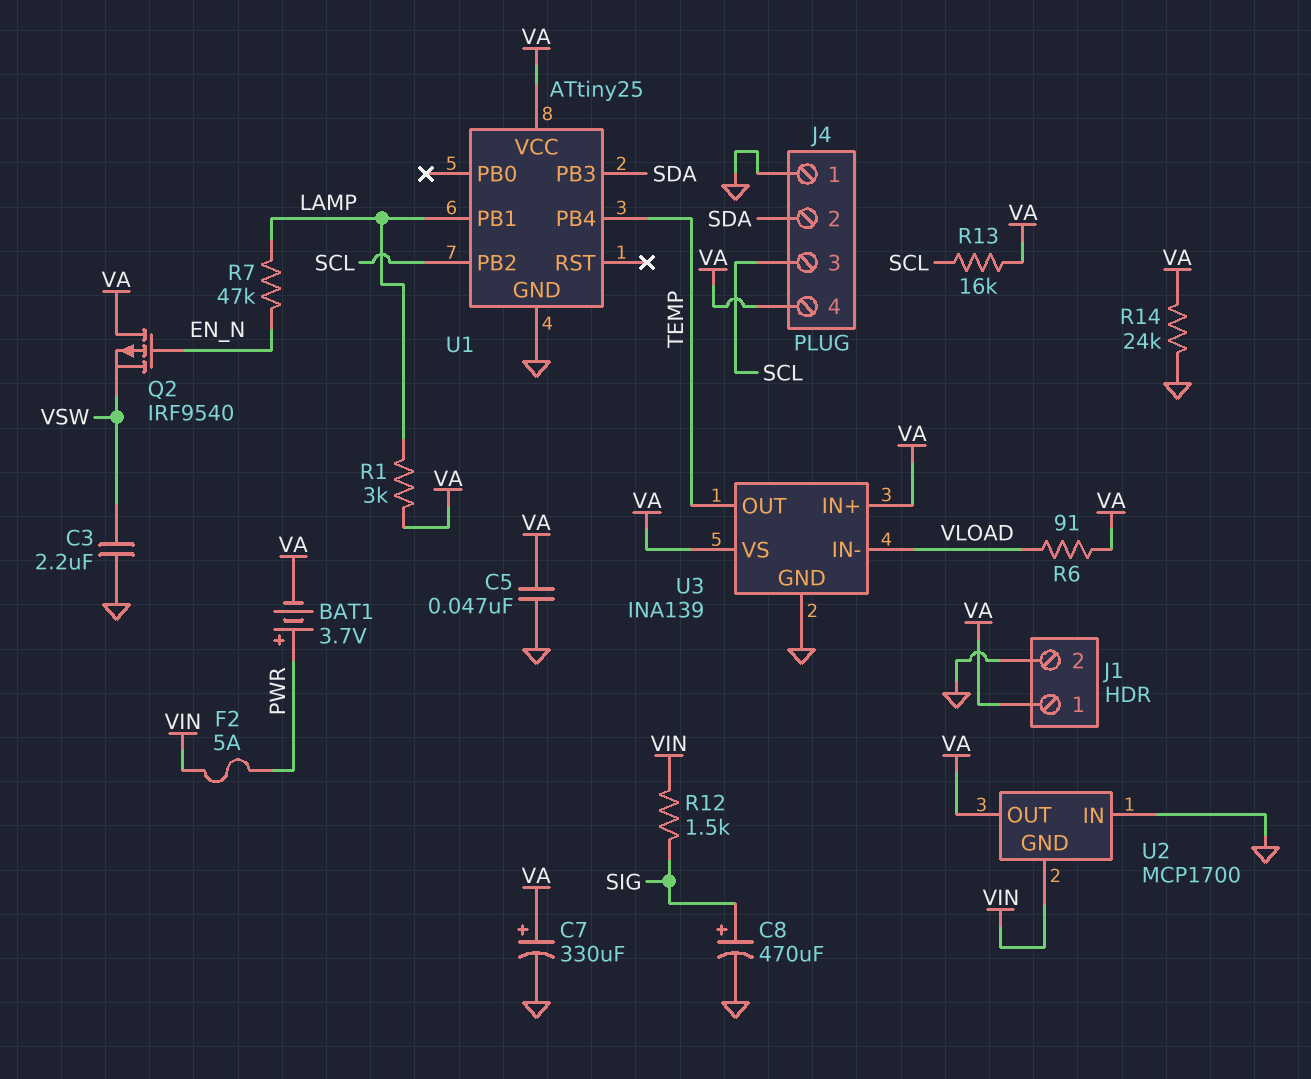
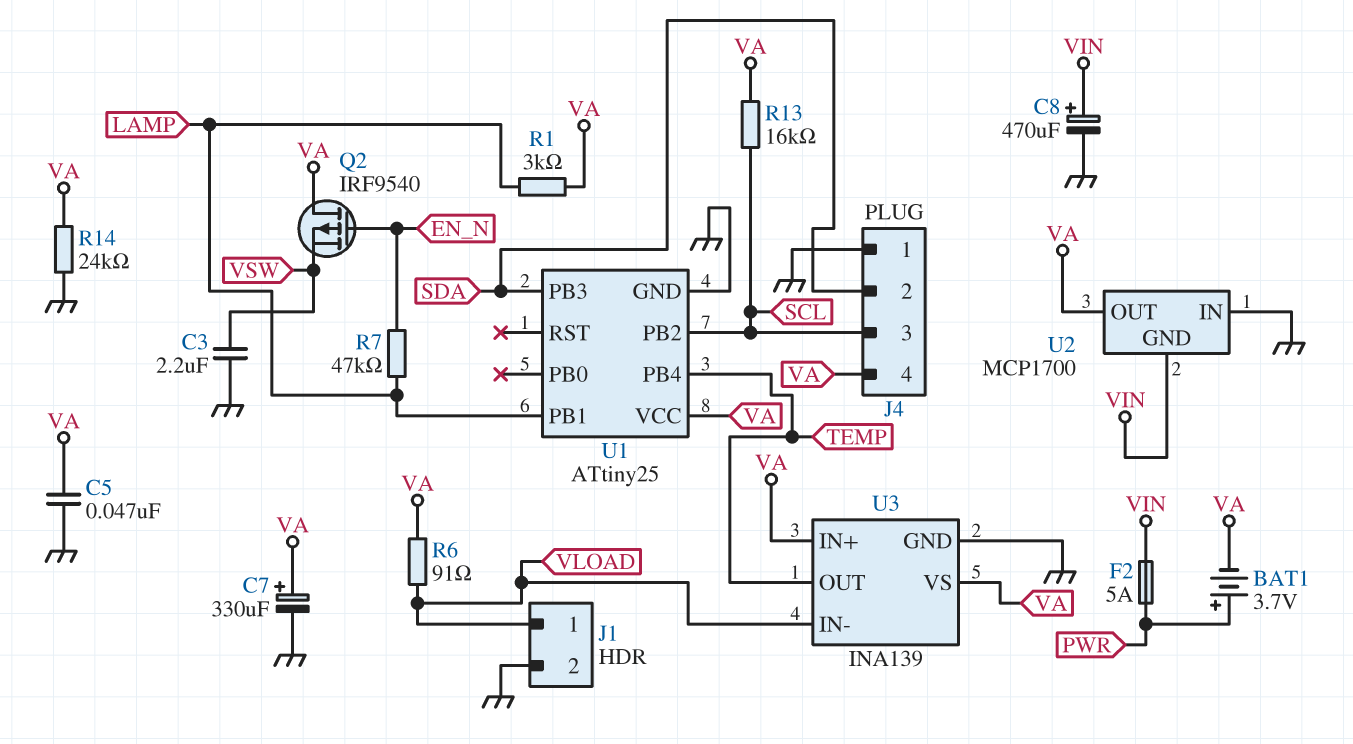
C8: 470uF (plus SIG, minus GND) -> 470uF (plus VIN, minus GND)
J1 pin 1: VA -> VLOAD
R12: 1.5k (SIG, VIN) -> none

